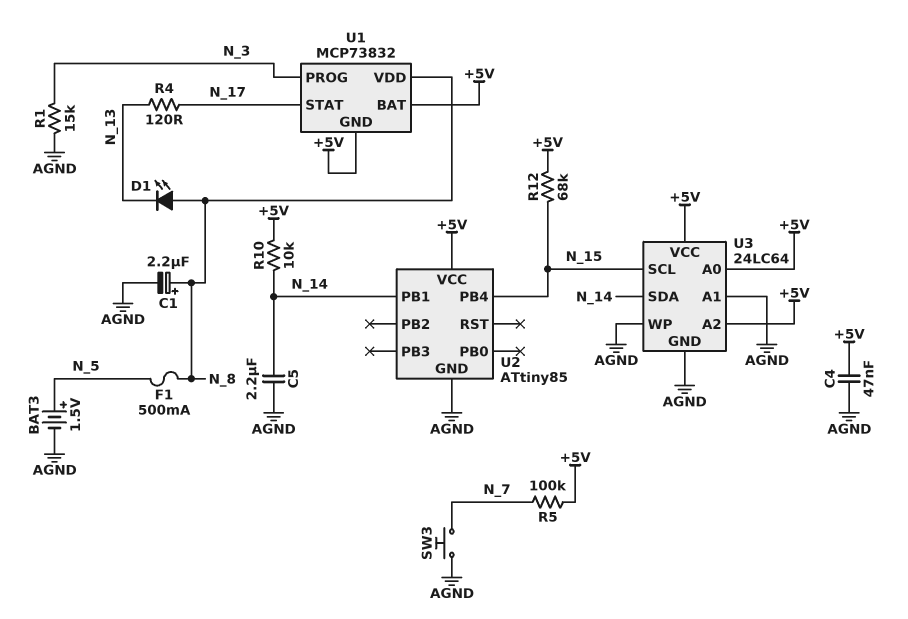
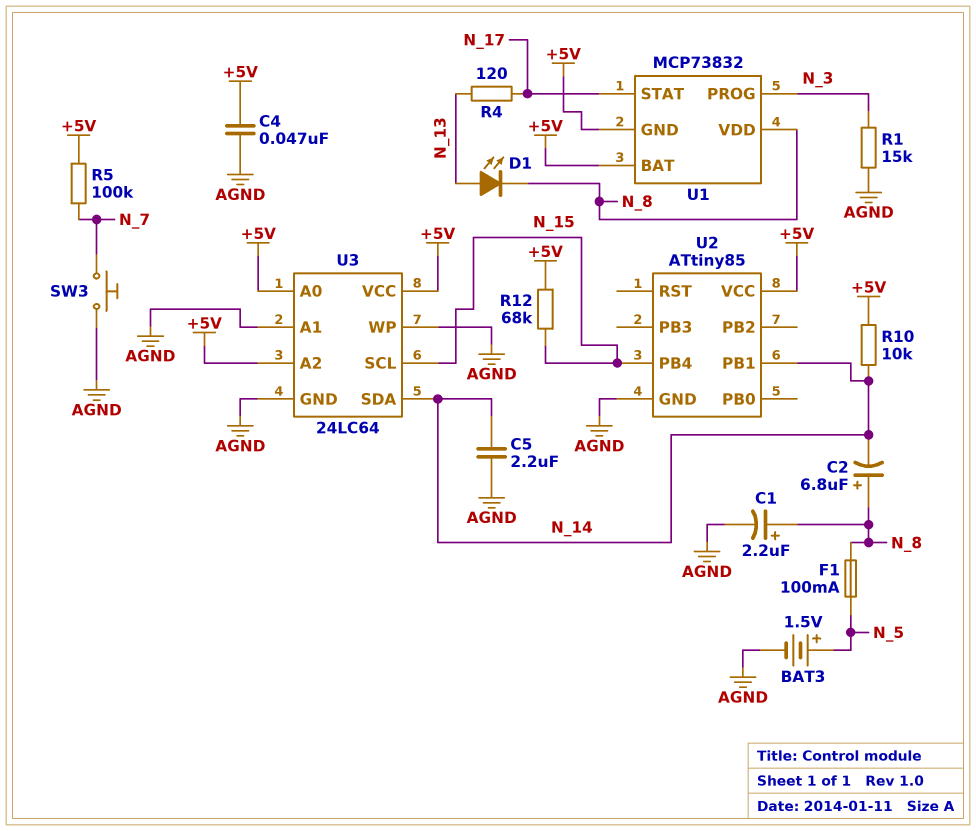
C2: none -> 6.8uF (plus N_8, minus N_14)
D1: LED (A N_8, K N_13) -> LED (A N_13, K N_8)
F1: 500mA (N_5, N_8) -> 100mA (N_5, N_8)

